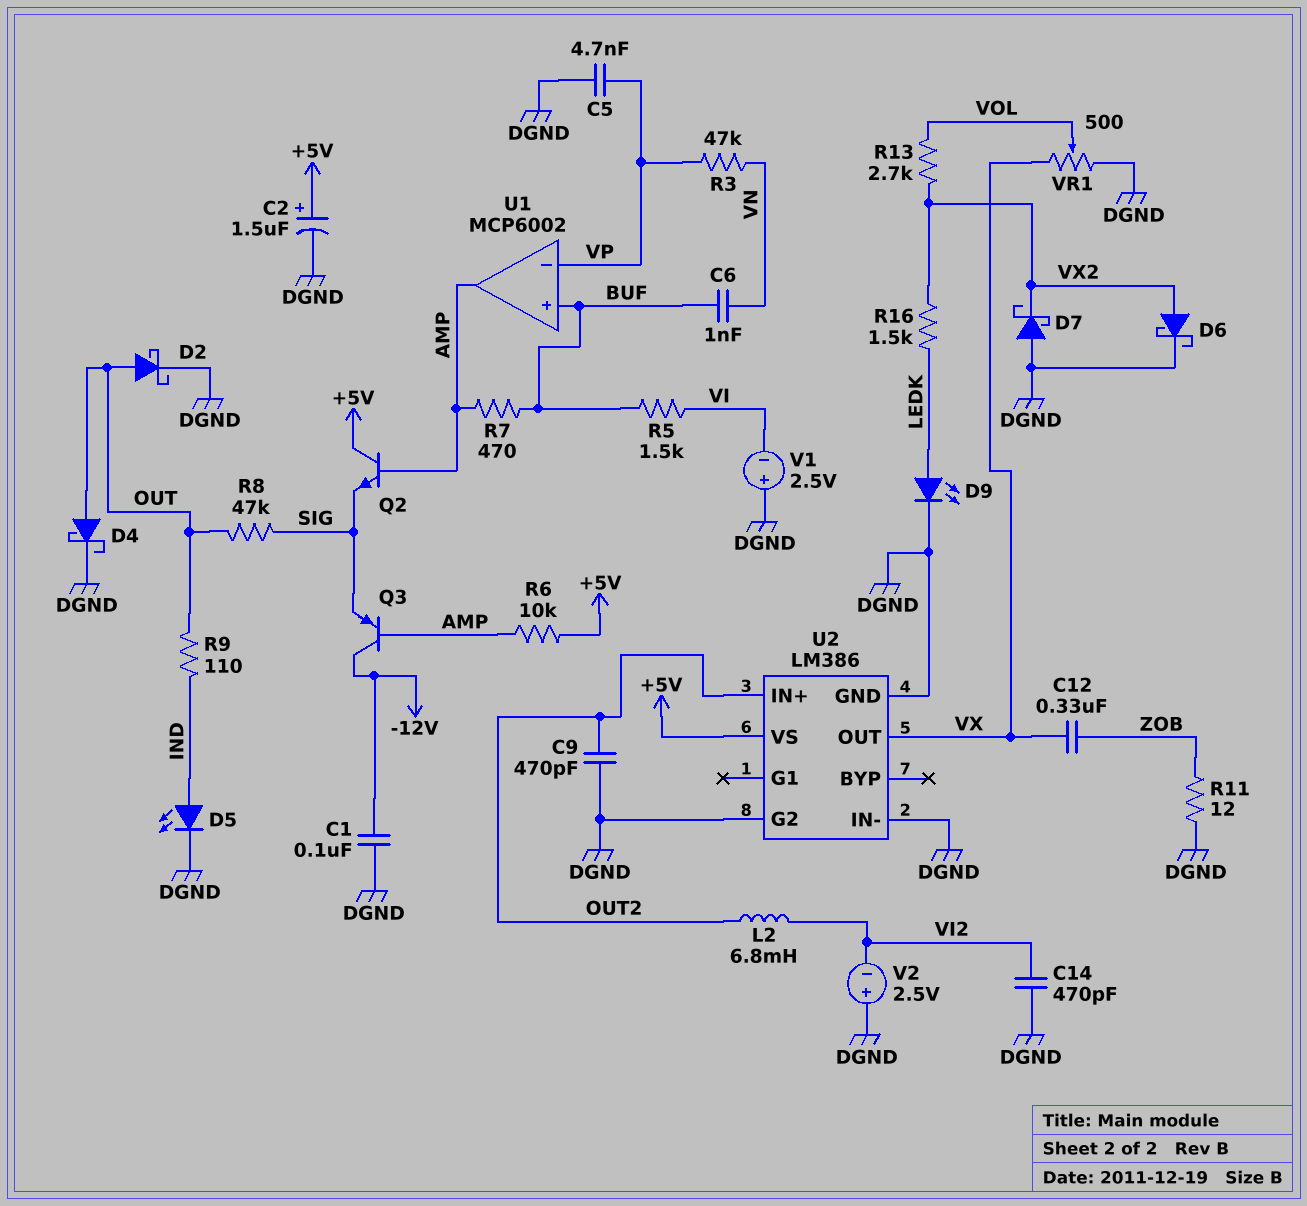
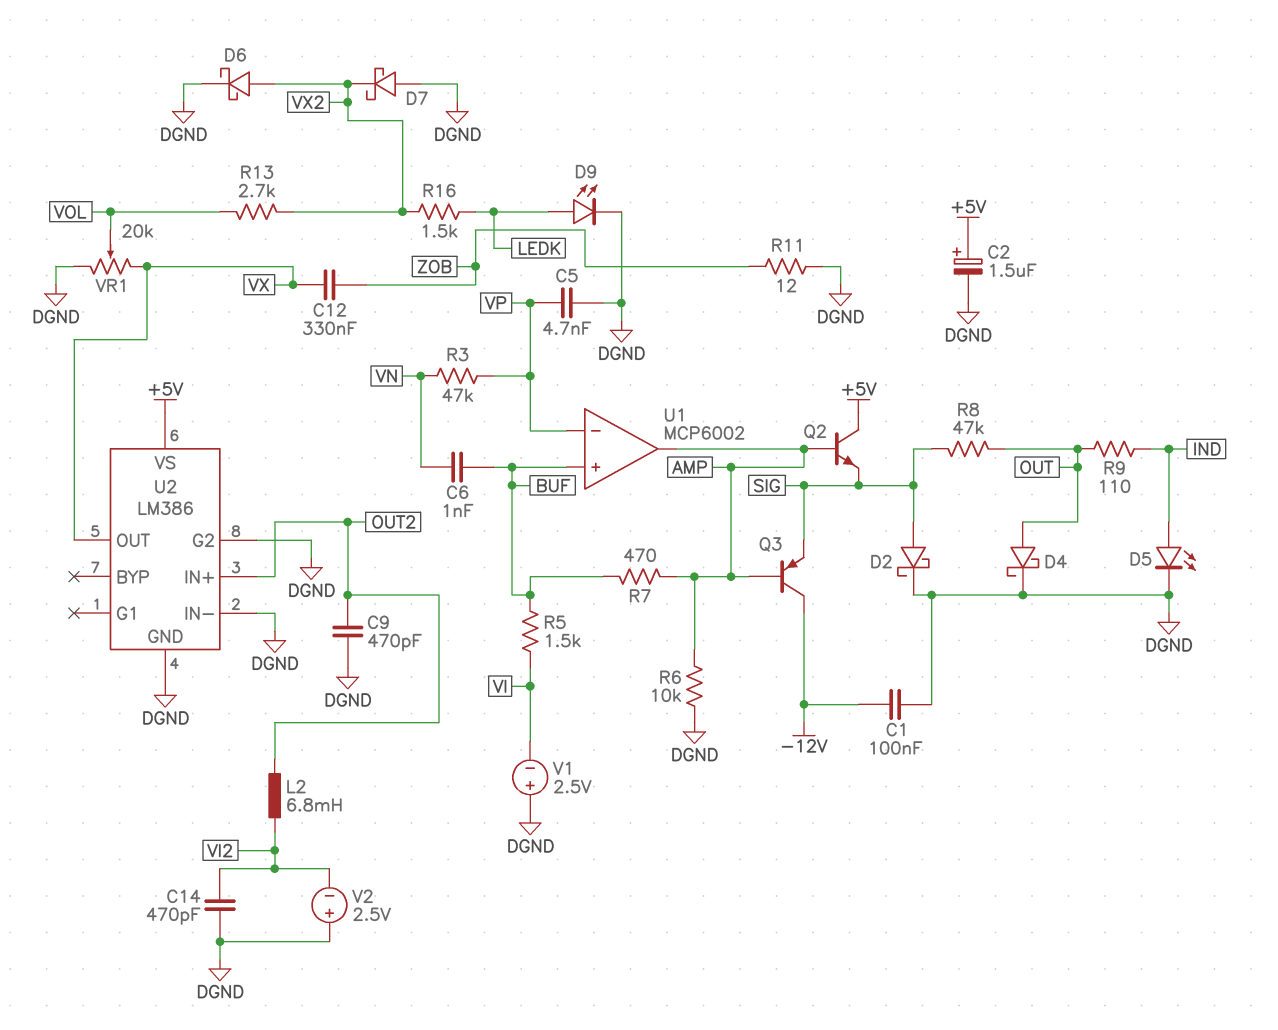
D2: schottky (A OUT, K DGND) -> schottky (A SIG, K DGND)
R6: 10k (+5V, AMP) -> 10k (AMP, DGND)
VR1: 500 (DGND, VX, wiper VOL) -> 20k (DGND, VX, wiper VOL)

